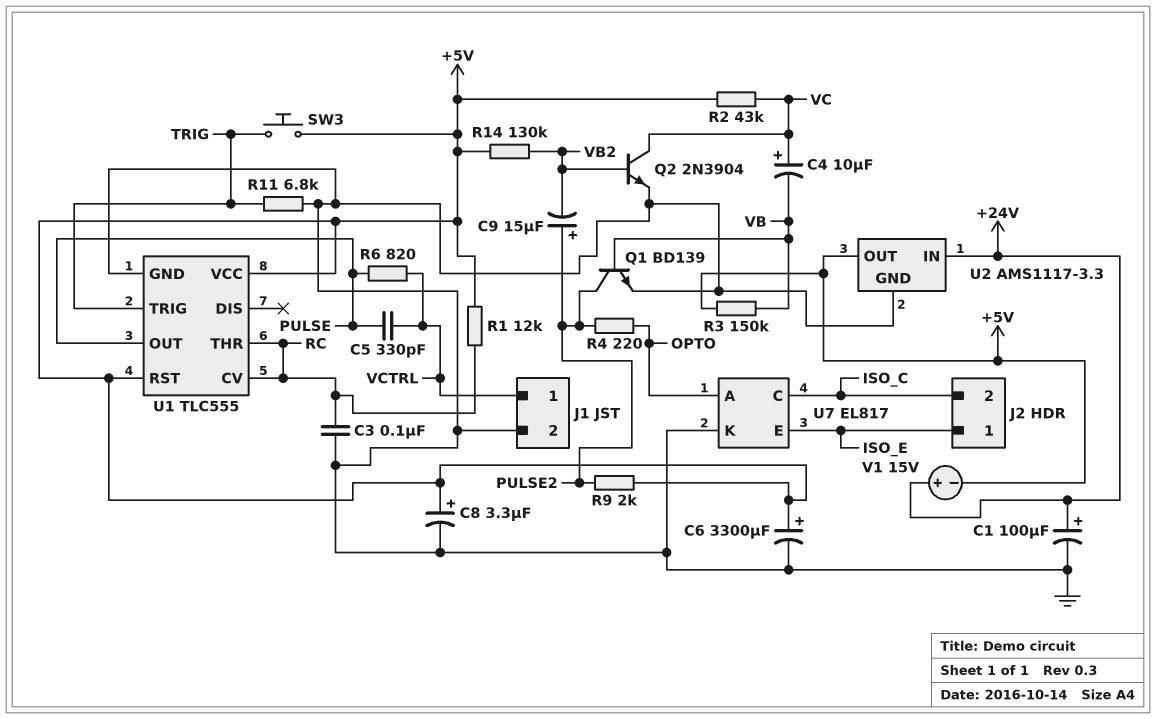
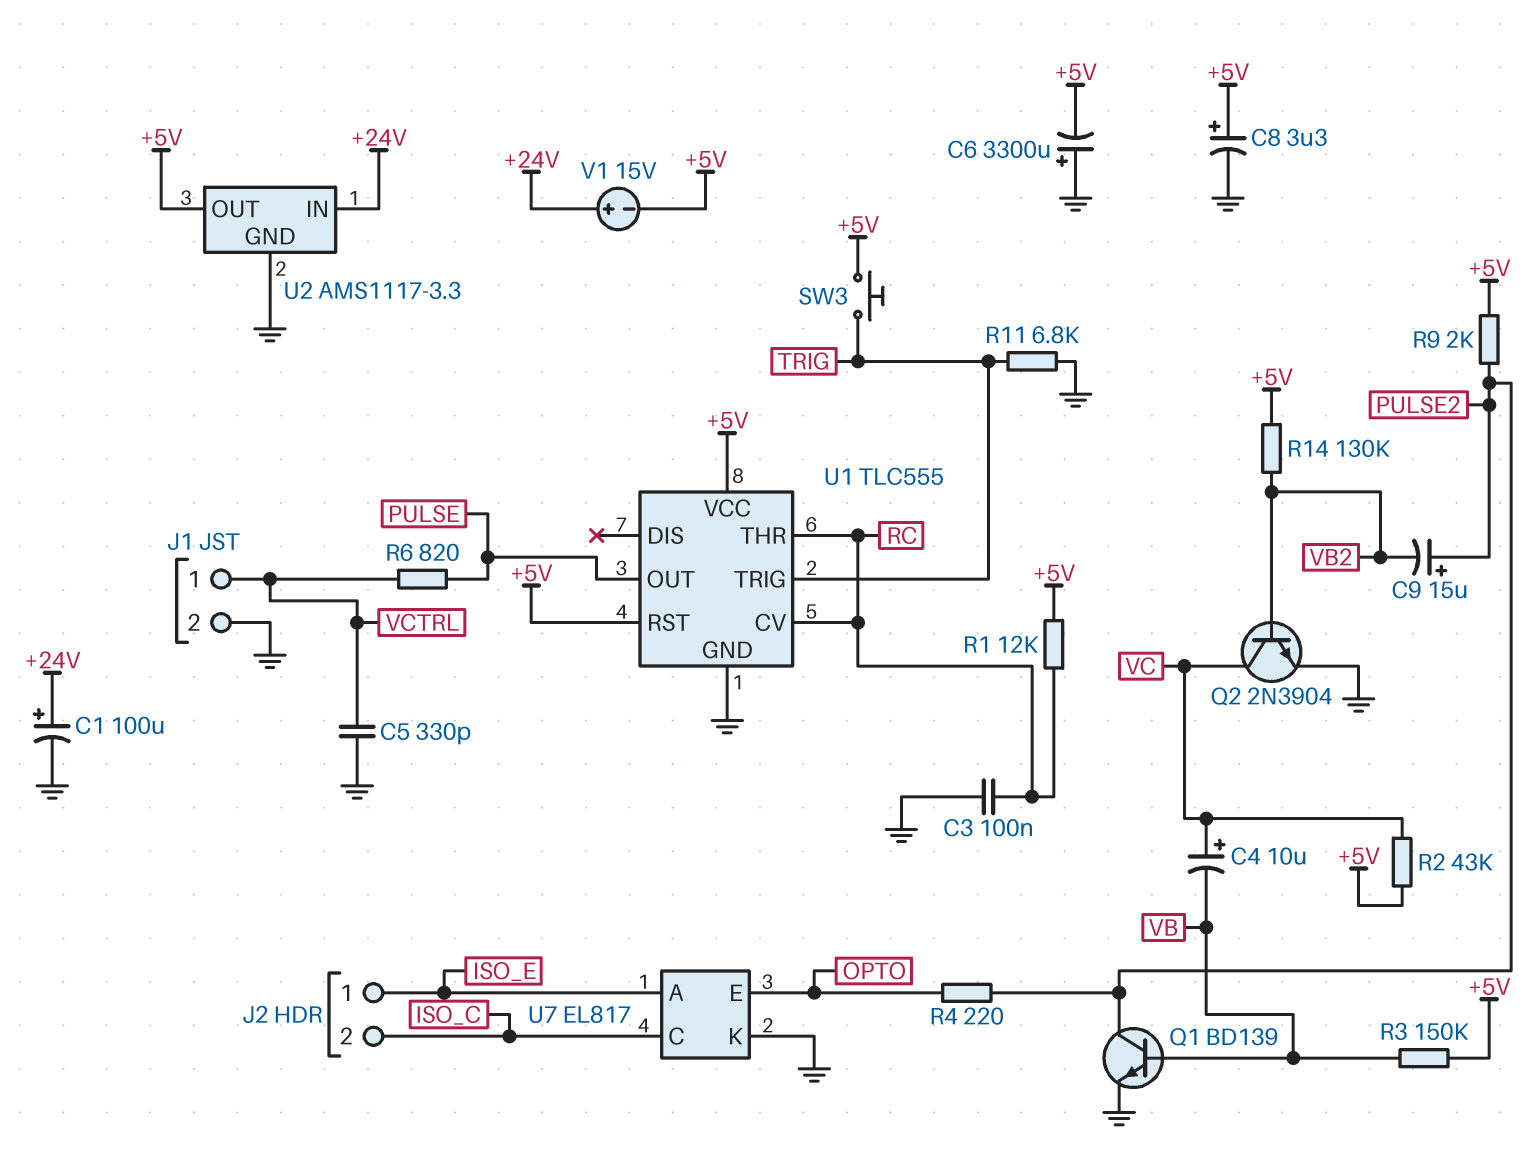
C5: 330pF (PULSE, VCTRL) -> 330pF (GND, VCTRL)
C6: 3300uF (plus +5V, minus GND) -> 3300uF (plus GND, minus +5V)
U7 pin A: OPTO -> ISO_E
U7 pin E: ISO_E -> OPTO

